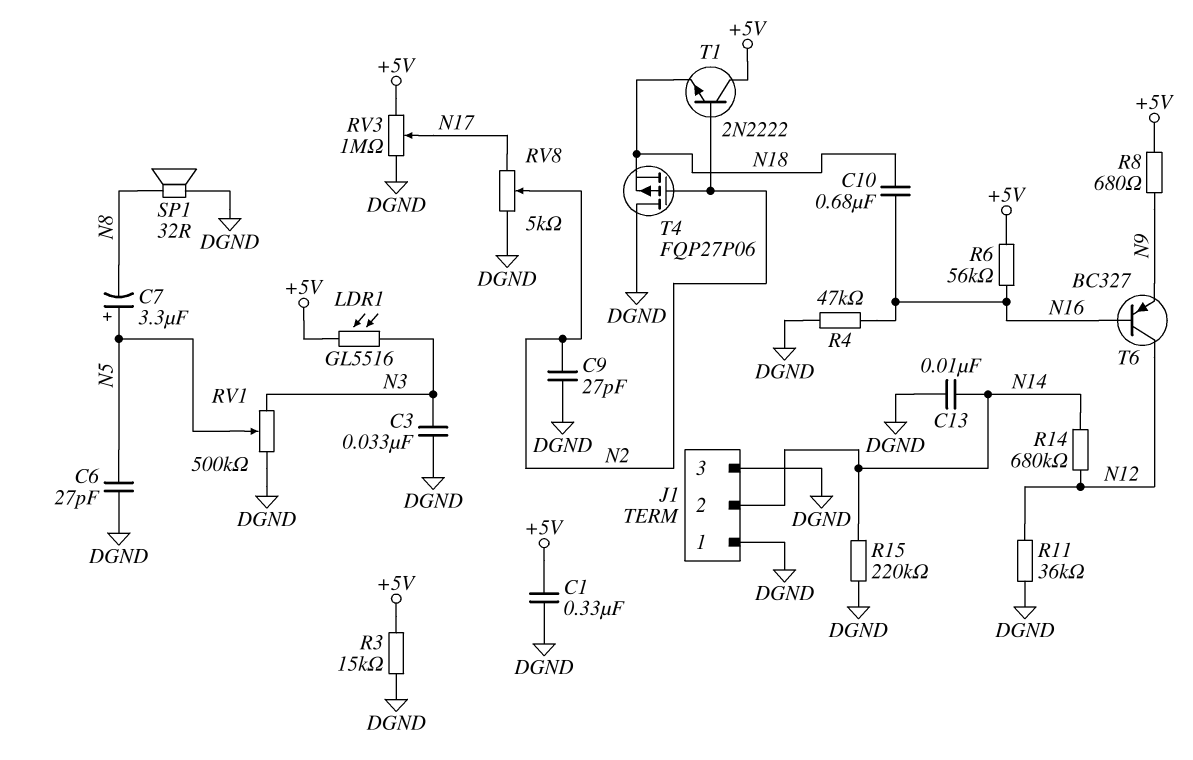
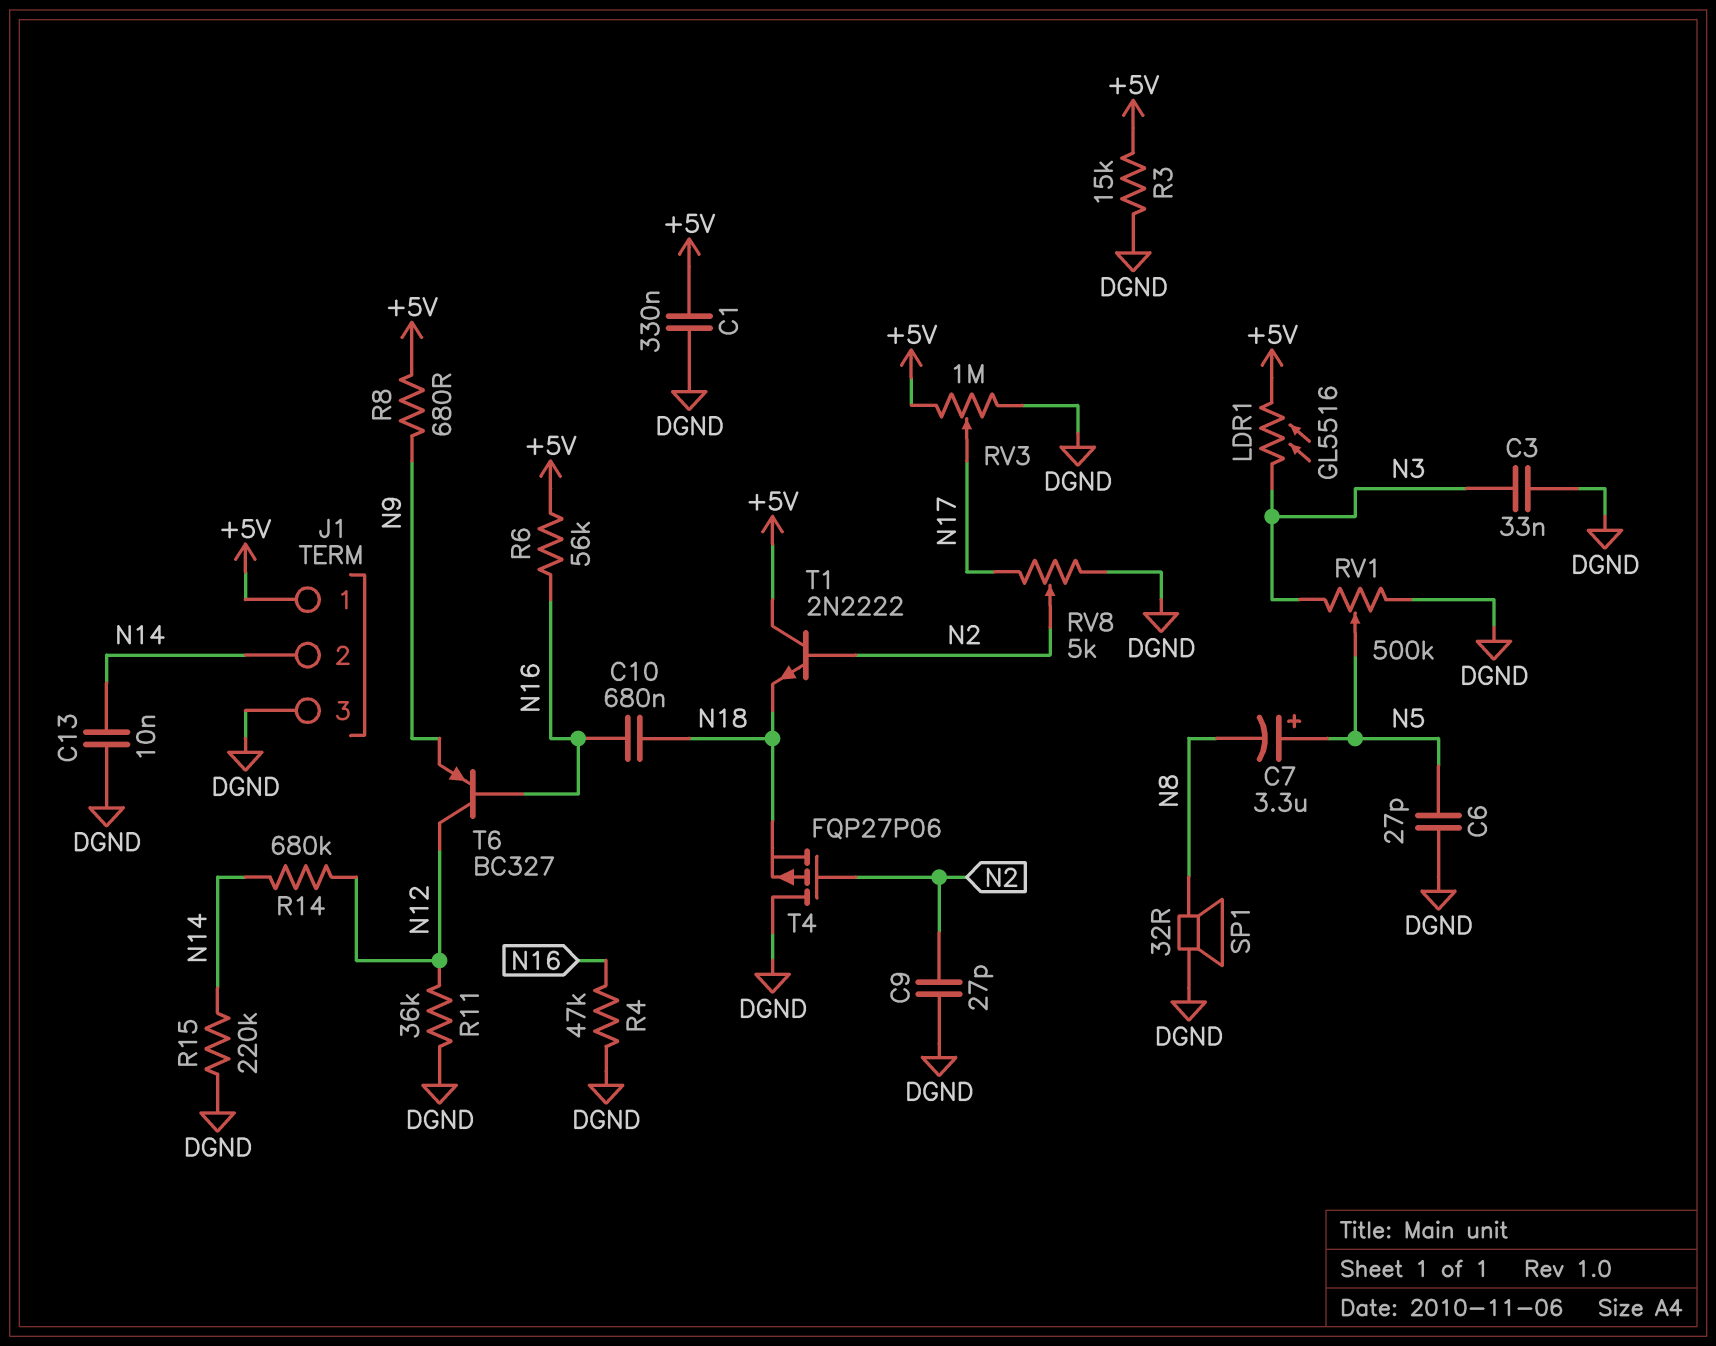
J1 pin 1: DGND -> +5V

